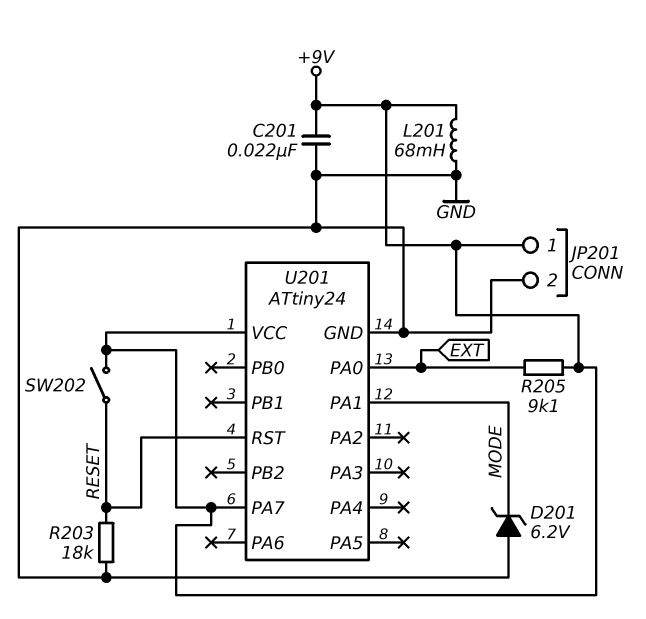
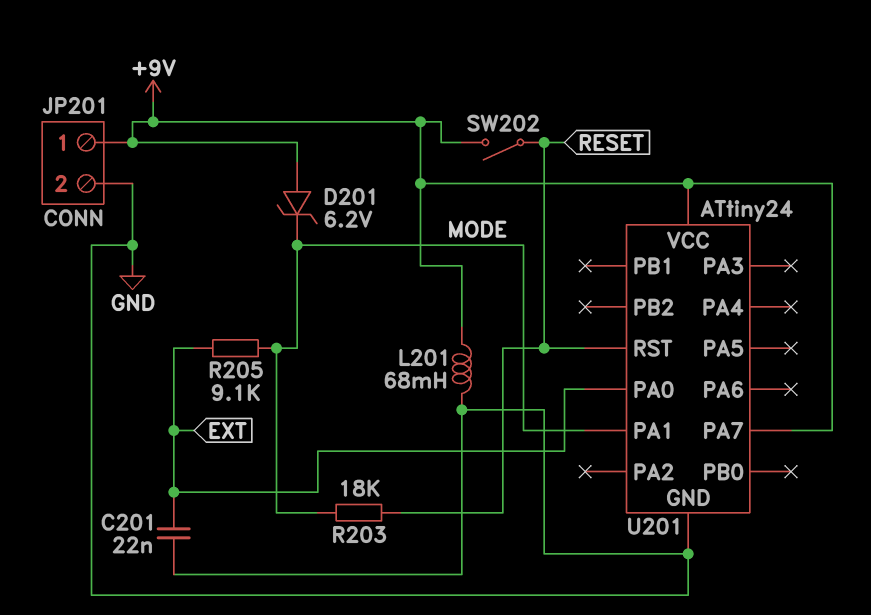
C201: 22nF (+9V, GND) -> 22nF (EXT, GND)
D201: zener 6.2V (A GND, K MODE) -> zener 6.2V (A +9V, K MODE)
R203: 18k (GND, RESET) -> 18k (MODE, RESET)
R205: 9.1k (+9V, EXT) -> 9.1k (EXT, MODE)

